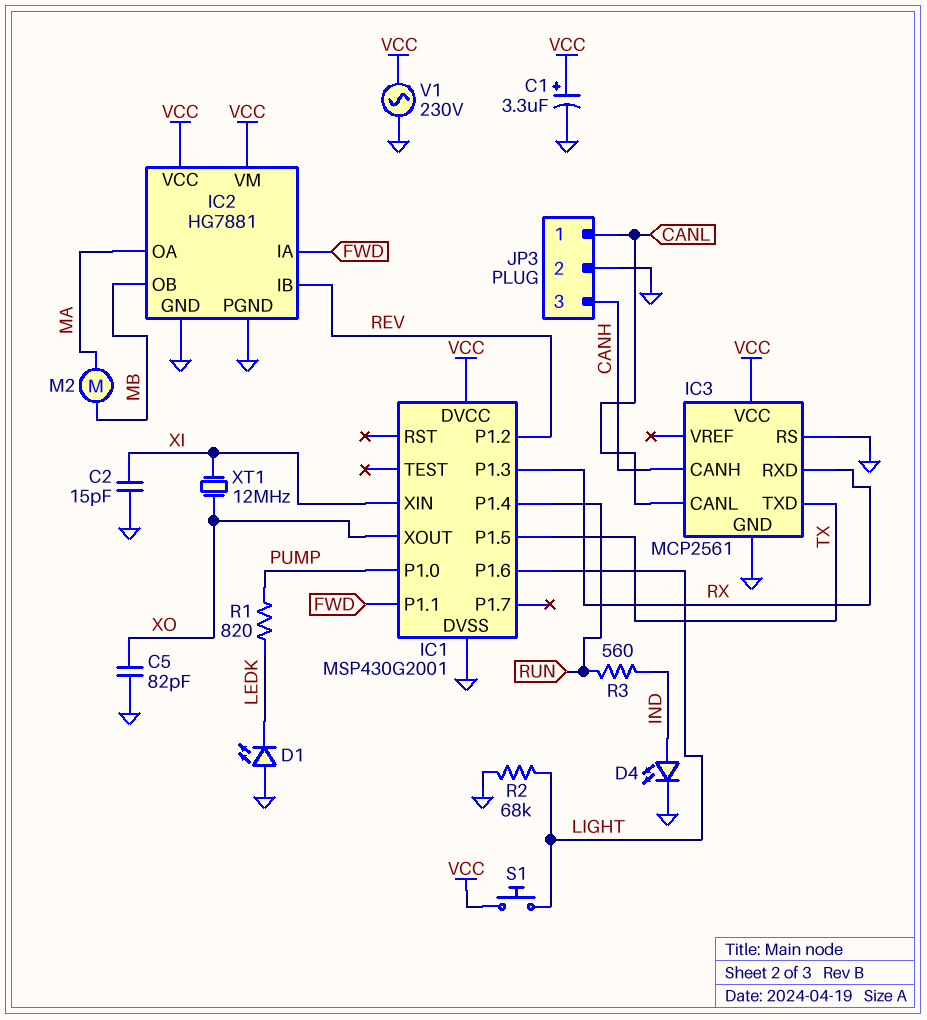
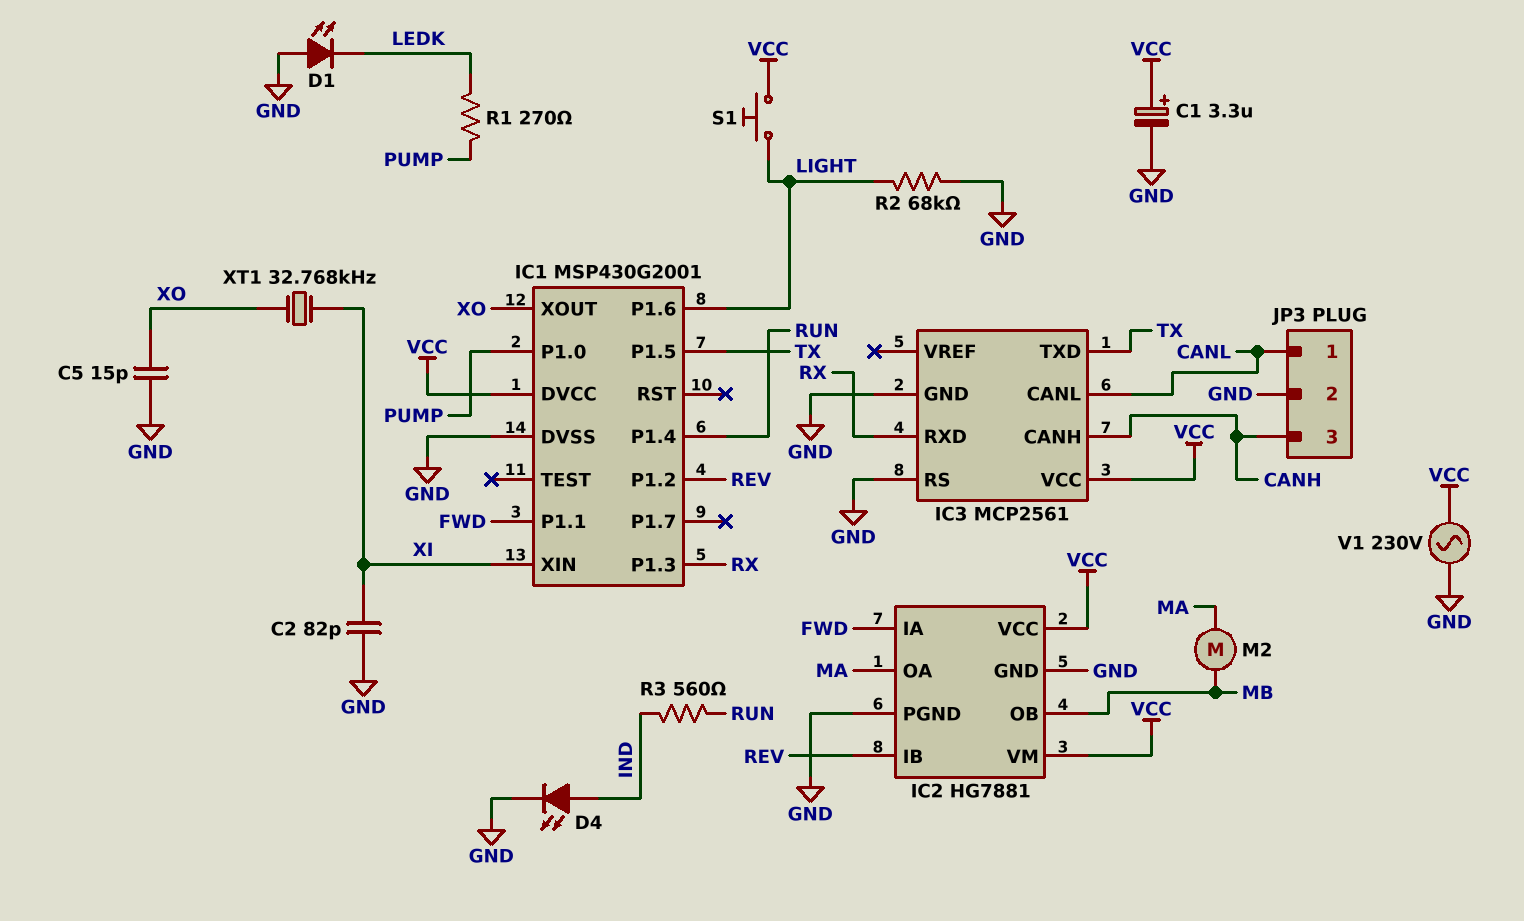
C2: 15pF (GND, XI) -> 82pF (GND, XI)
C5: 82pF (GND, XO) -> 15pF (GND, XO)
R1: 820 (LEDK, PUMP) -> 270 (LEDK, PUMP)
XT1: 12MHz (XI, XO) -> 32.768kHz (XI, XO)

